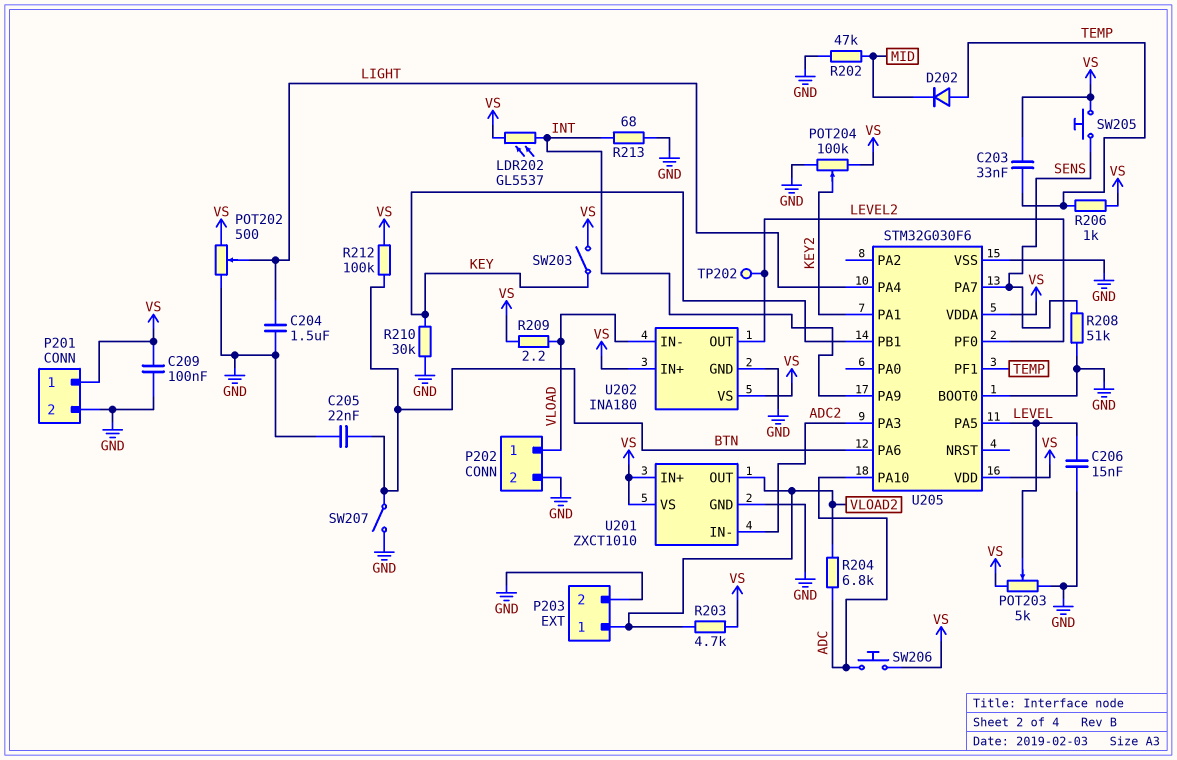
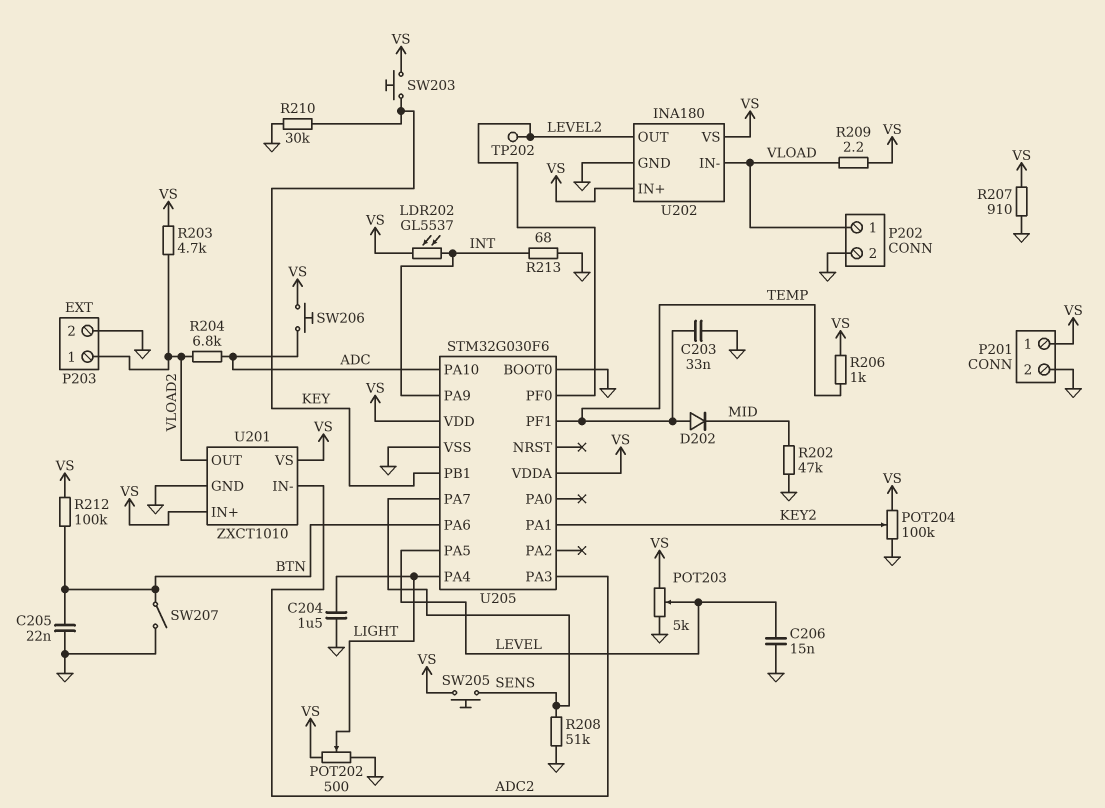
C203: 33nF (TEMP, VS) -> 33nF (GND, TEMP)
C209: 100nF (GND, VS) -> none
R207: none -> 910 (GND, VS)
SW203: switch (KEY, VS) -> button (KEY, VS)

